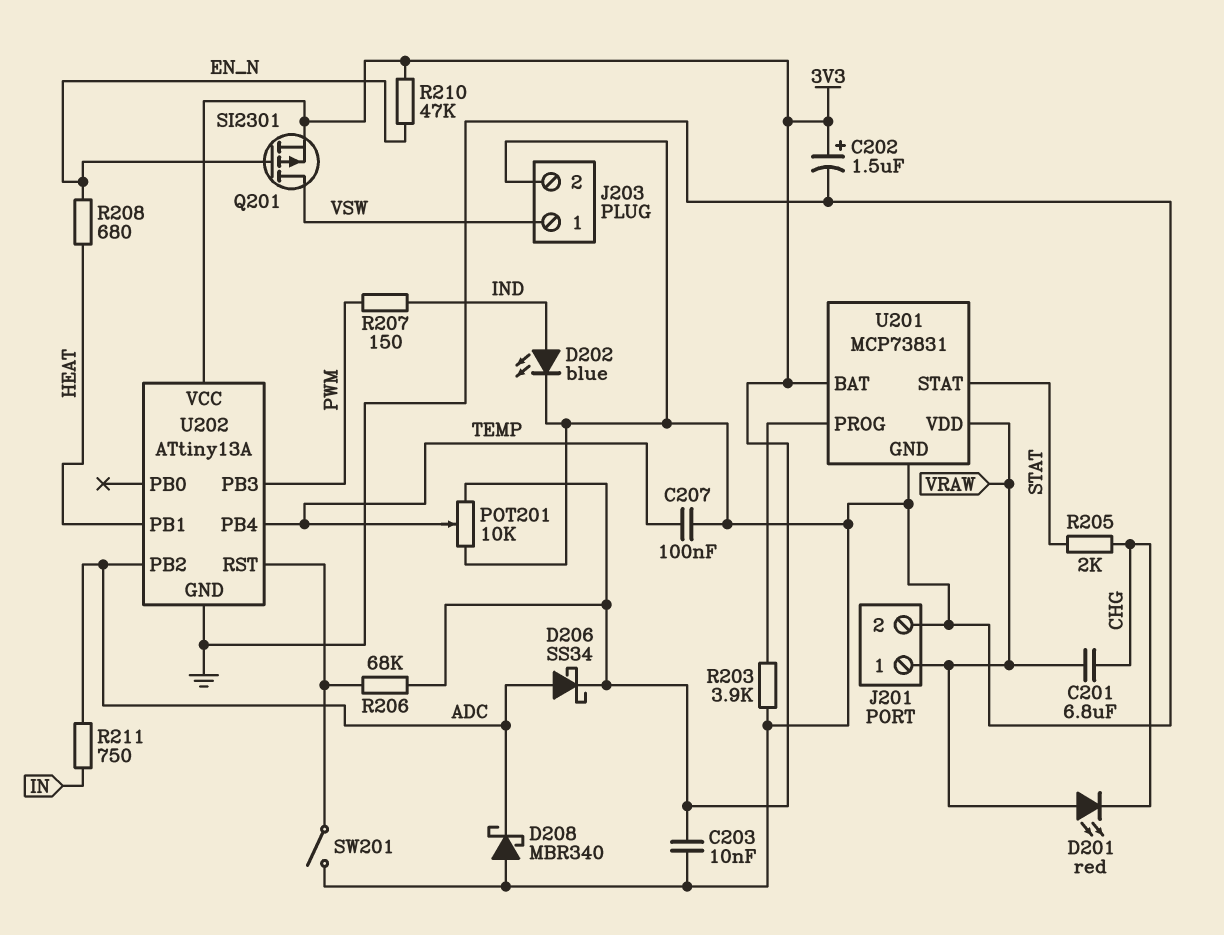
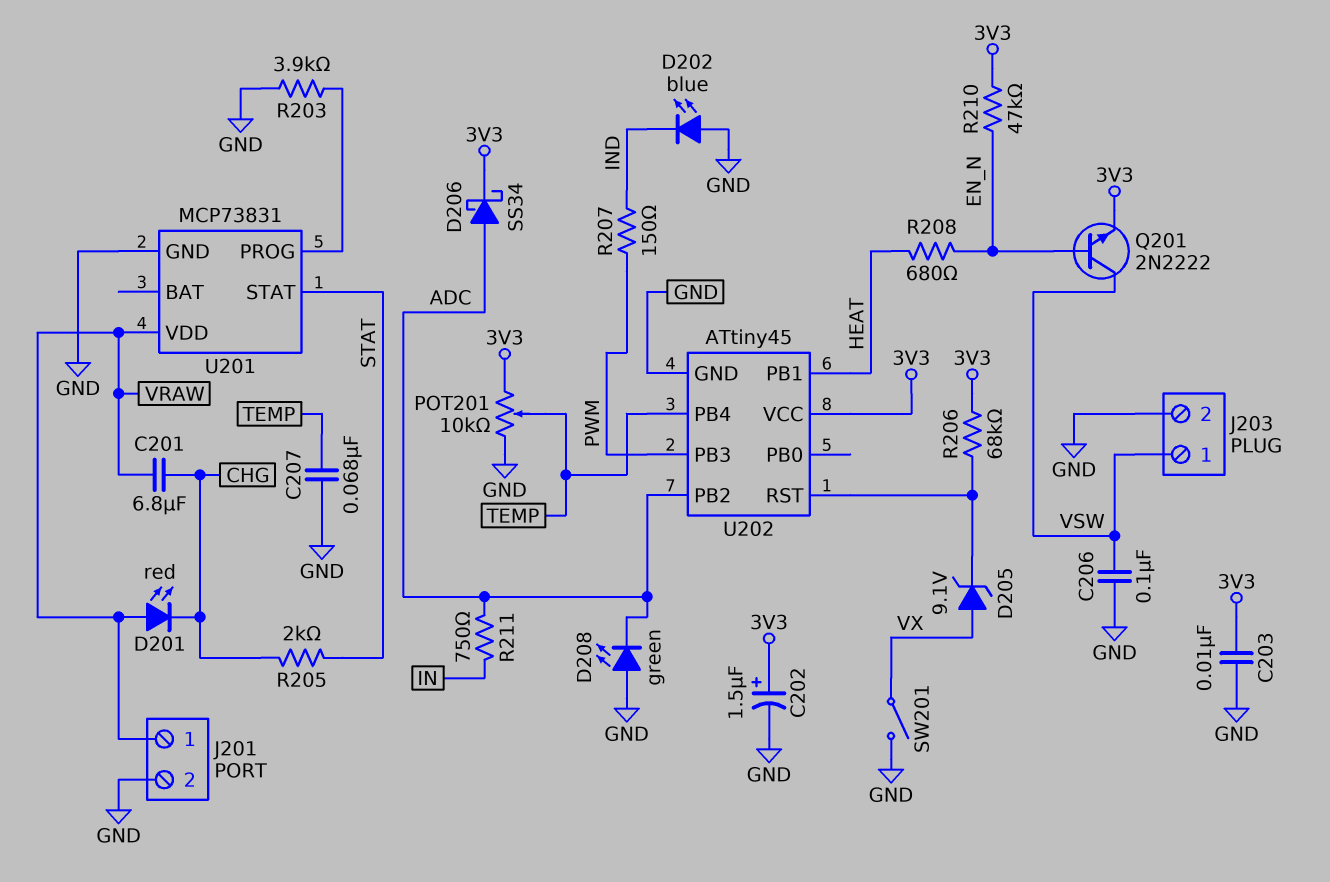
C206: none -> 100nF (GND, VSW)
C207: 100nF (GND, TEMP) -> 68nF (GND, TEMP)
D202: LED blue (A IND, K GND) -> LED blue (A GND, K IND)
D205: none -> zener 9.1V (A VX, K U202/RST)
D208: schottky MBR340 (A GND, K ADC) -> LED green (A GND, K ADC)
Q201: PMOS SI2301 (G EN_N, D VSW, S 3V3) -> NPN 2N2222 (B EN_N, C VSW, E 3V3)
SW201: switch (GND, U202/RST) -> switch (GND, VX)
U201 pin BAT: 3V3 -> none
U202: ATtiny13A -> ATtiny45

